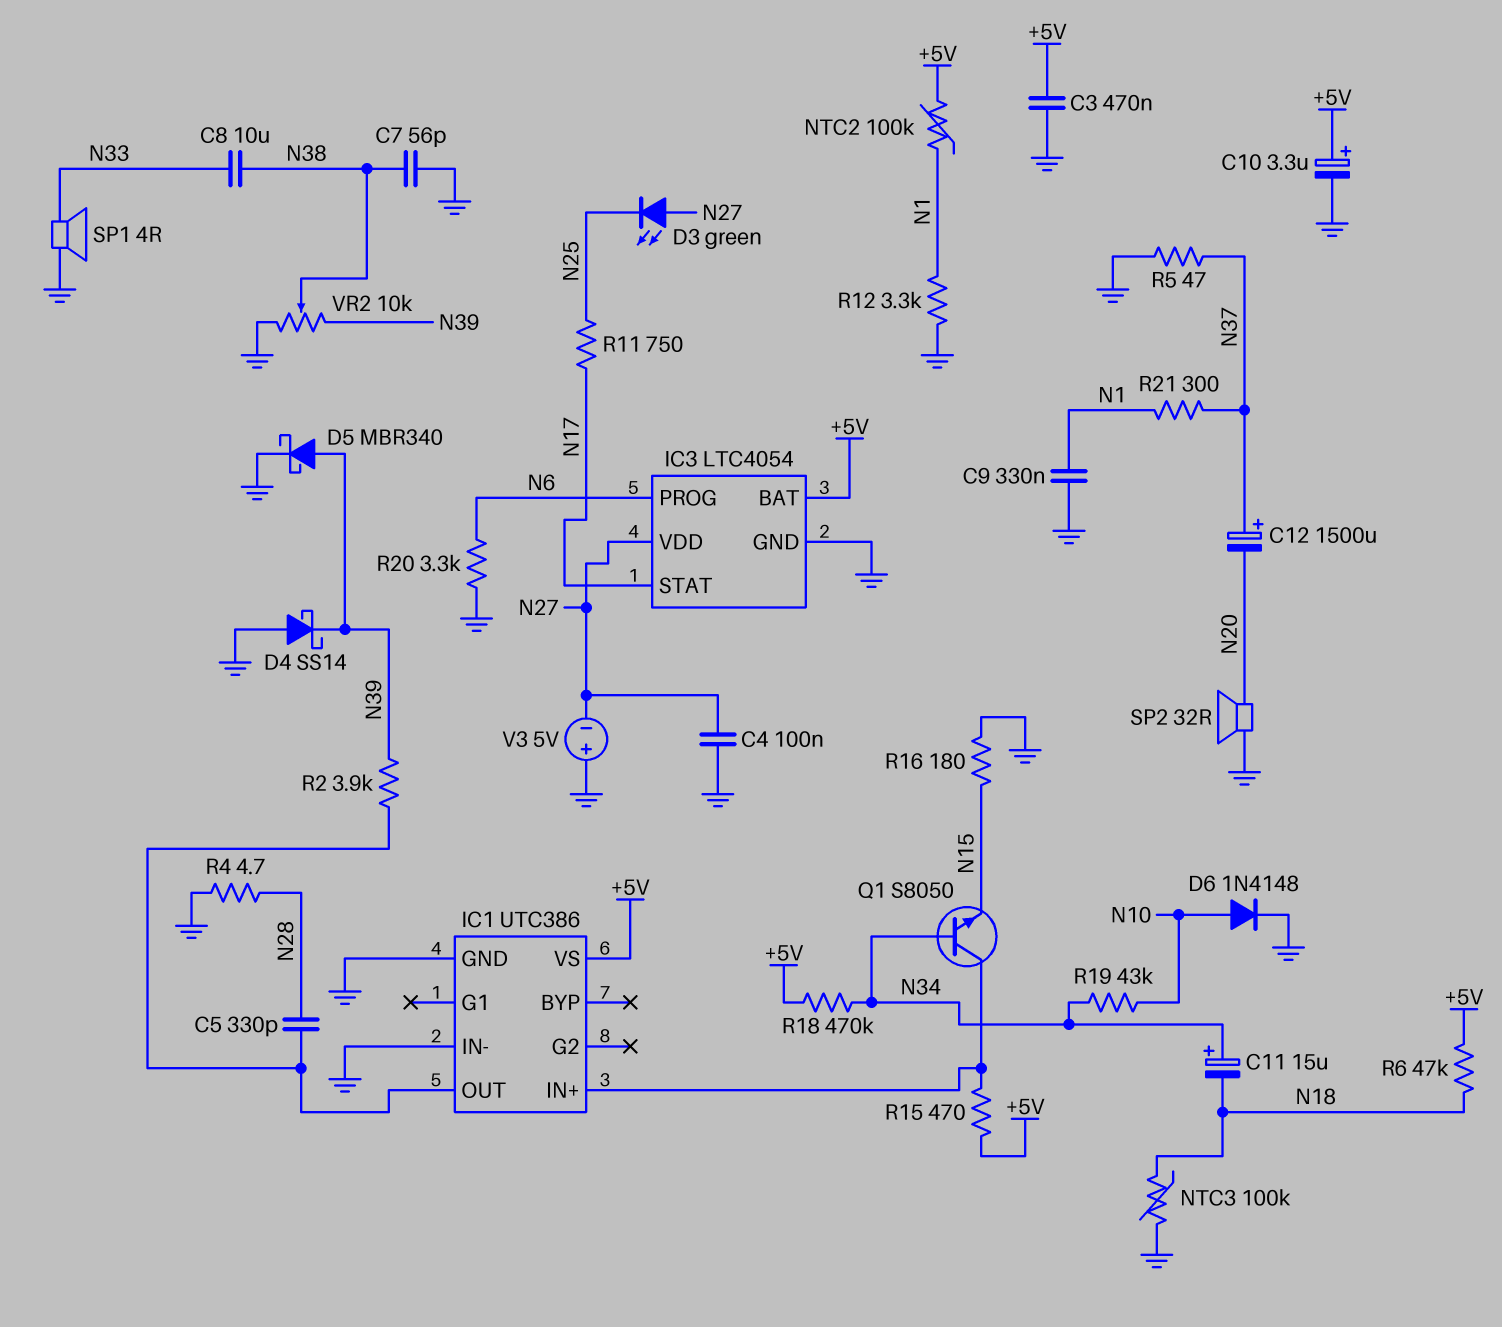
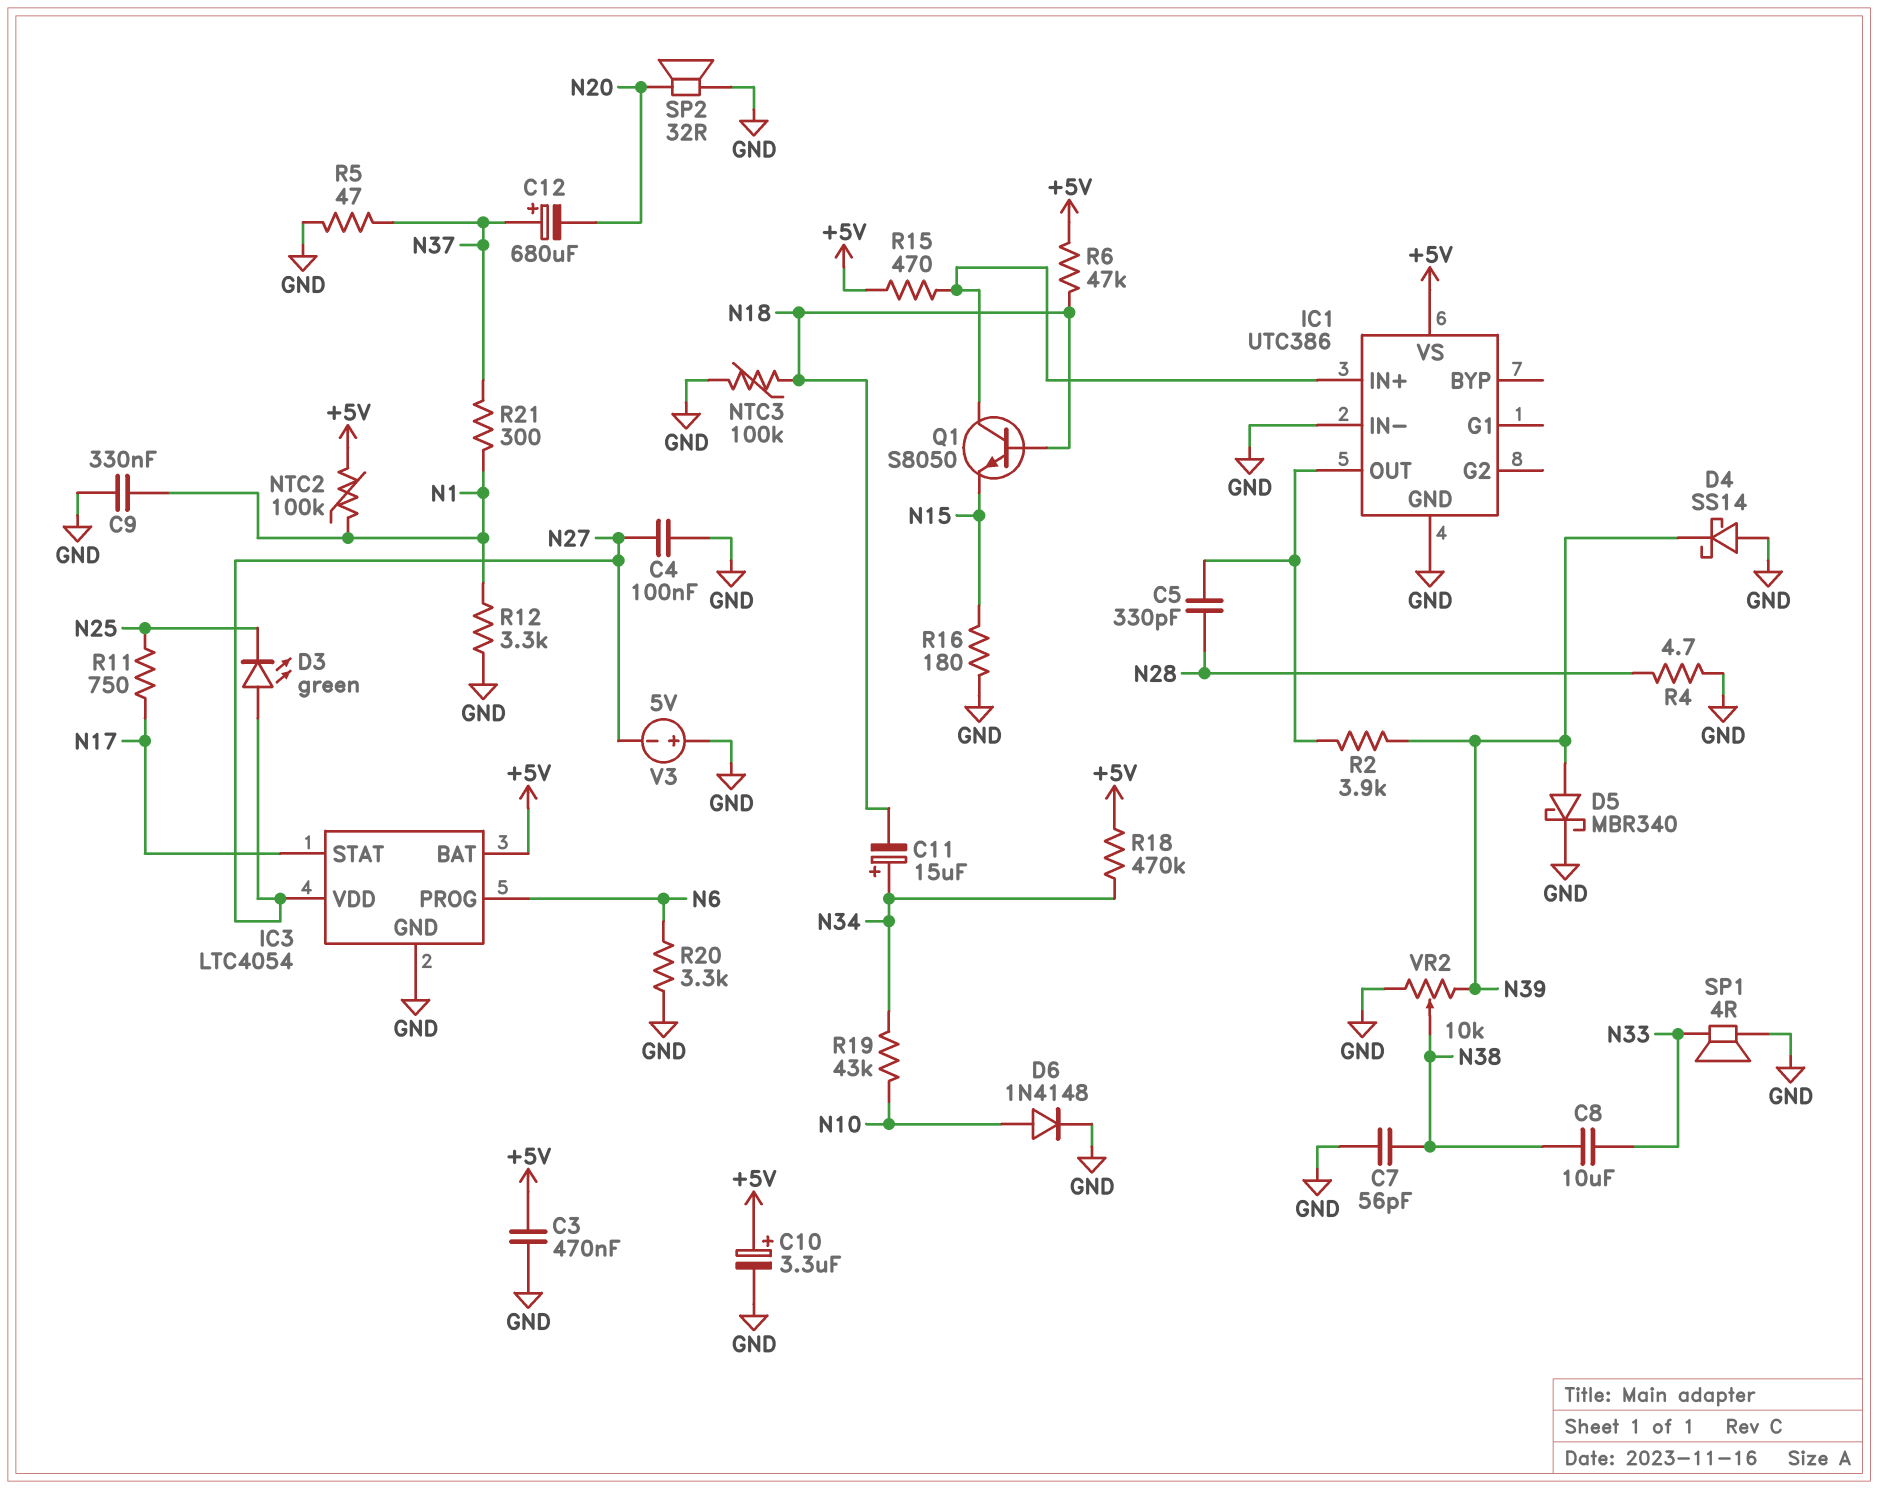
C12: 1500uF (plus N37, minus N20) -> 680uF (plus N37, minus N20)
Q1: NPN S8050 (B N34, C IC1/IN+, E N15) -> NPN S8050 (B N18, C IC1/IN+, E N15)

